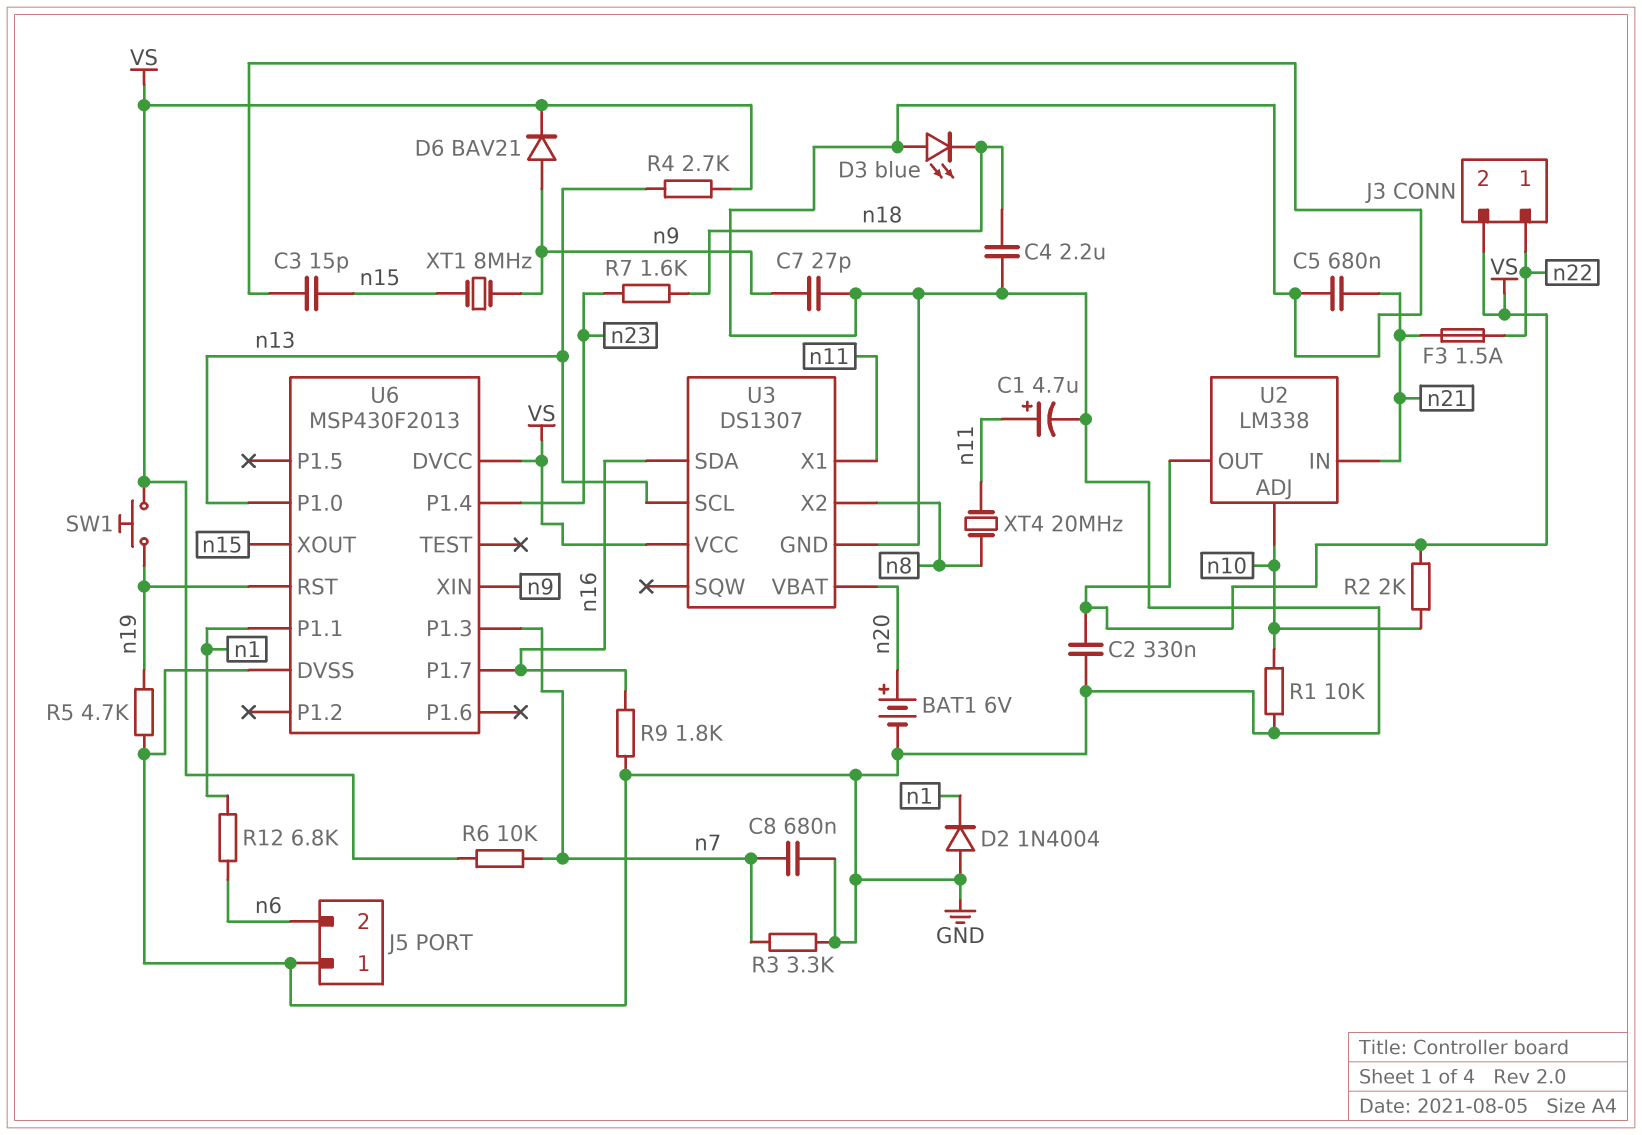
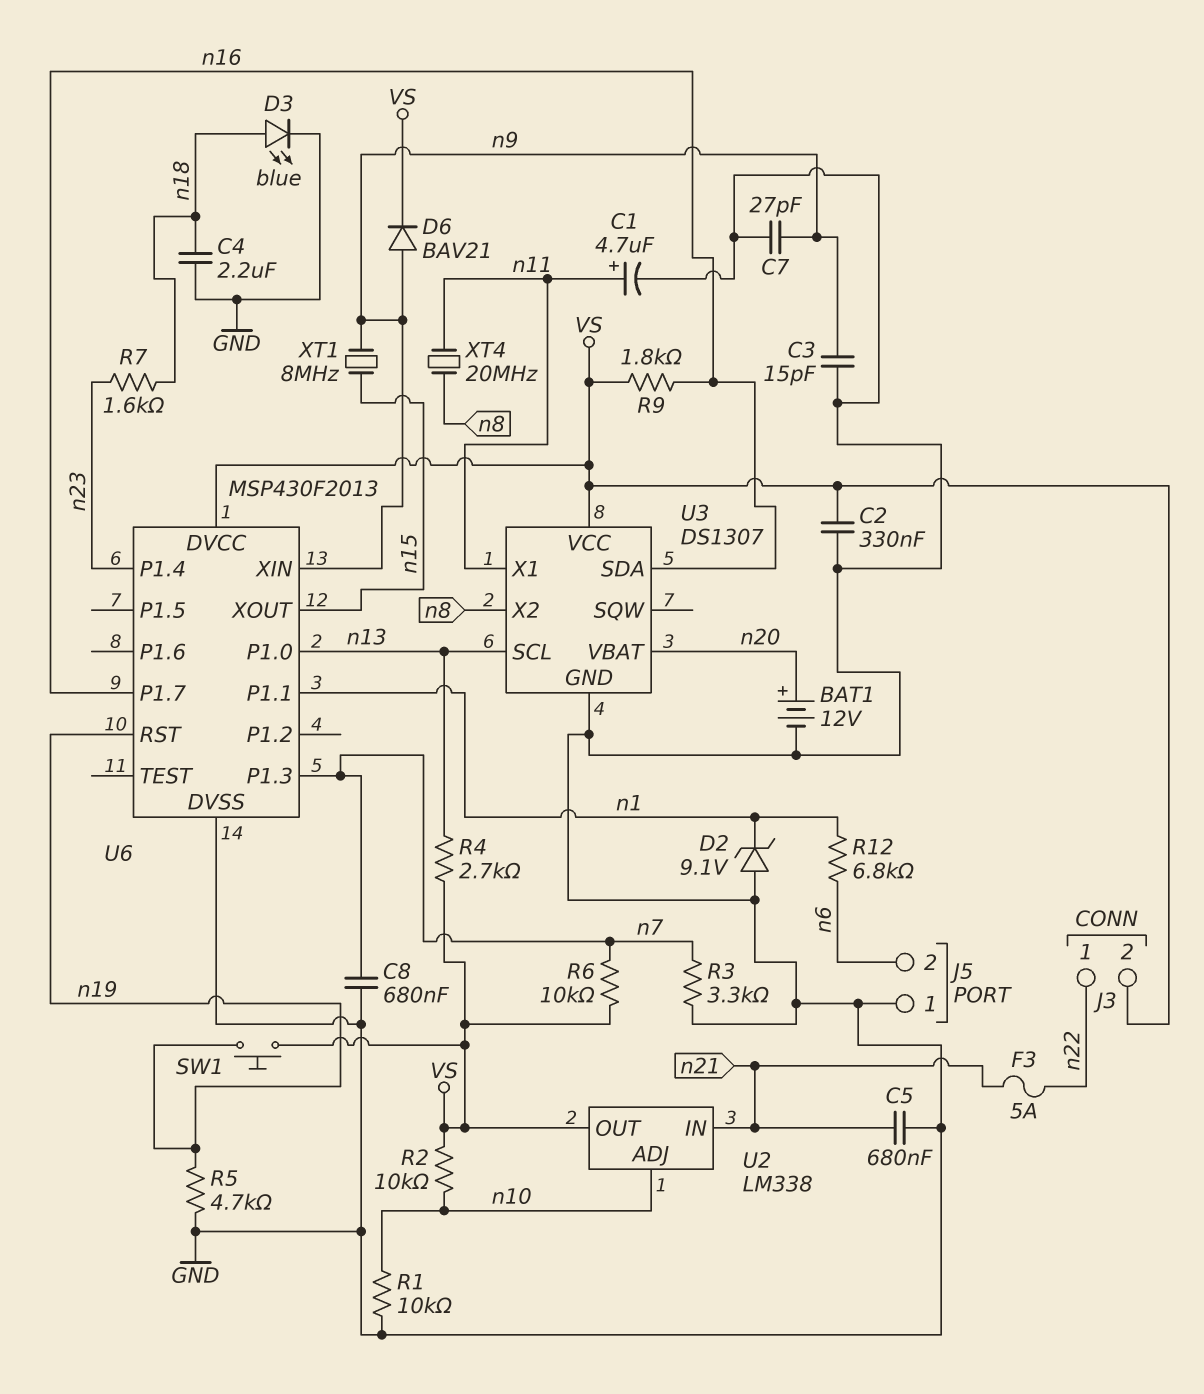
BAT1: 6V (plus n20, minus GND) -> 12V (plus n20, minus GND)
C3: 15pF (GND, n15) -> 15pF (GND, n9)
D2: diode 1N4004 (A GND, K n1) -> zener 9.1V (A GND, K n1)
D3: LED blue (A GND, K n18) -> LED blue (A n18, K GND)
F3: 1.5A (n21, n22) -> 5A (n21, n22)
R2: 2k (VS, n10) -> 10k (VS, n10)
R9: 1.8k (GND, n16) -> 1.8k (VS, n16)

